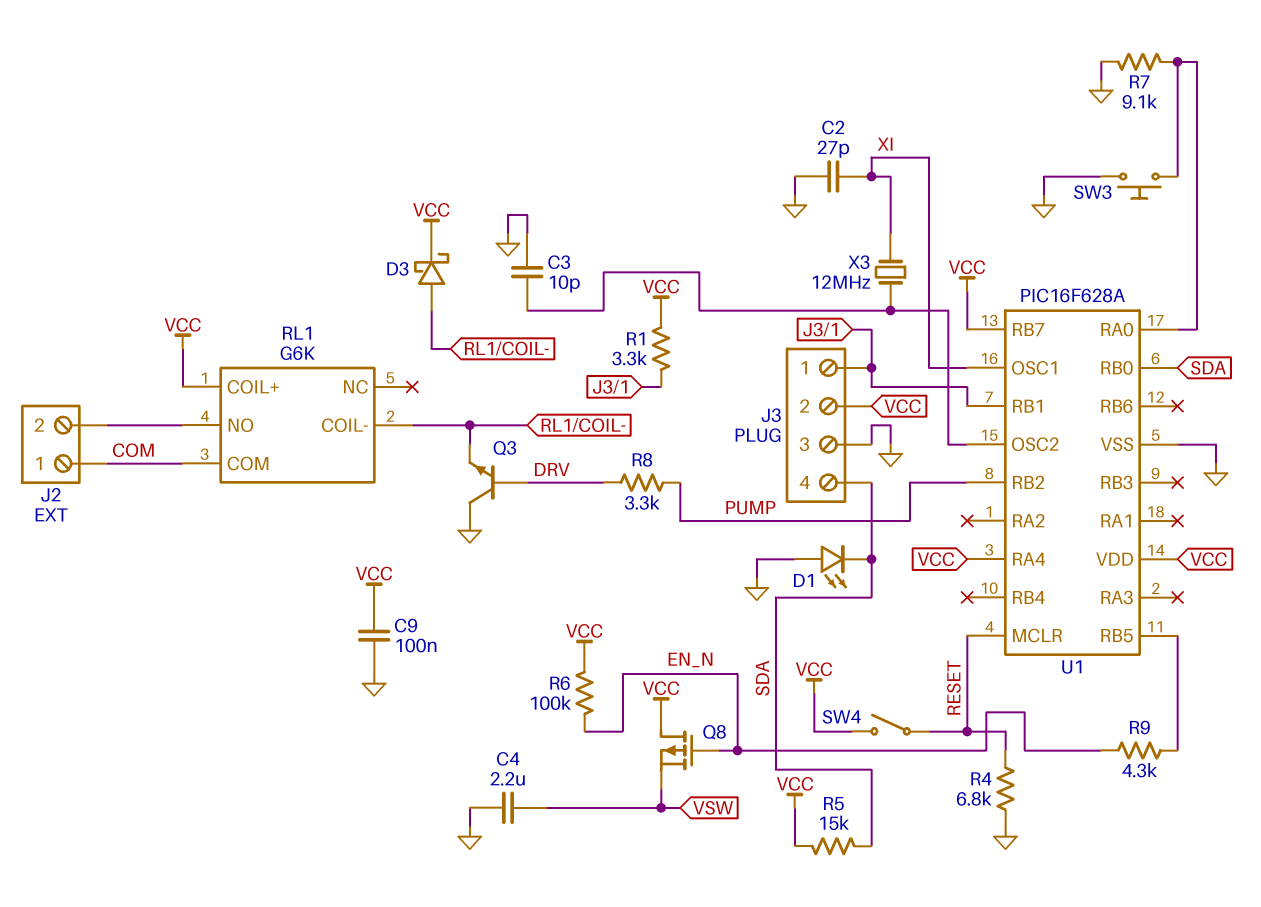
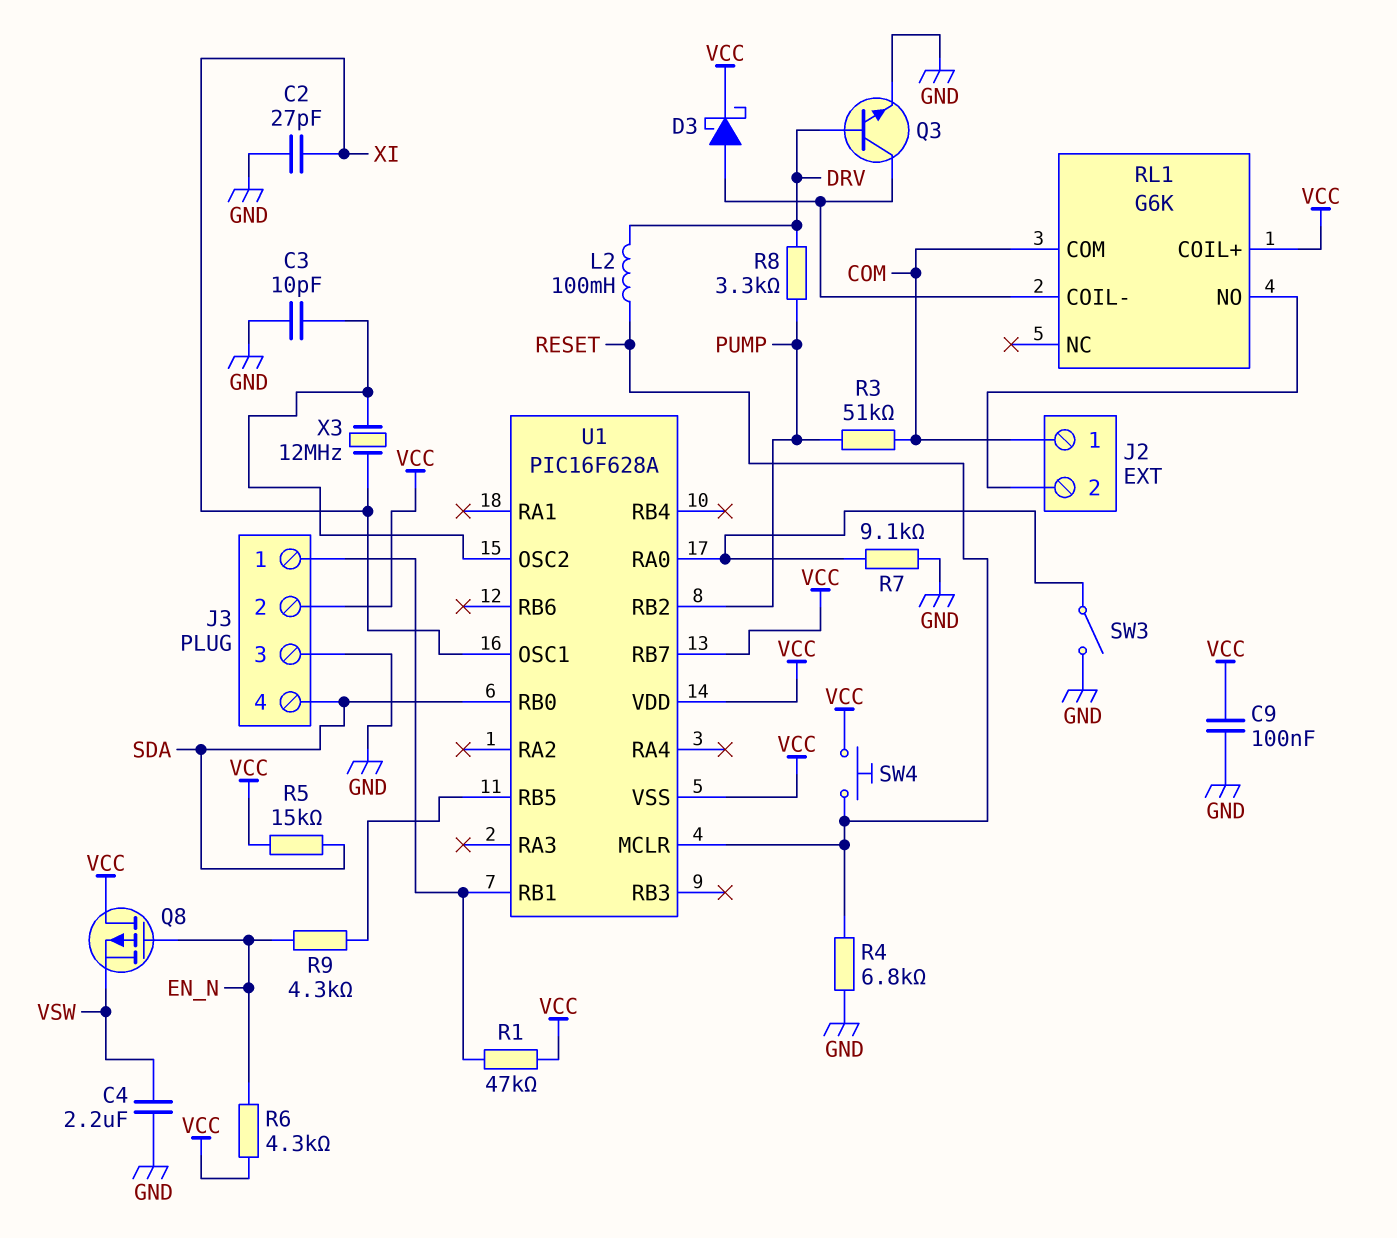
D1: LED (A GND, K SDA) -> none
L2: none -> 100mH (DRV, RESET)
Q3: NPN (B DRV, C GND, E RL1/COIL-) -> NPN (B DRV, C RL1/COIL-, E GND)
R1: 3.3k (J3/1, VCC) -> 47k (J3/1, VCC)
R3: none -> 51k (COM, PUMP)
R6: 100k (EN_N, VCC) -> 4.3k (EN_N, VCC)
SW3: button (GND, U1/RA0) -> switch (GND, U1/RA0)
SW4: switch (RESET, VCC) -> button (RESET, VCC)
U1 pin RA4: VCC -> none
U1 pin VSS: GND -> VCC

